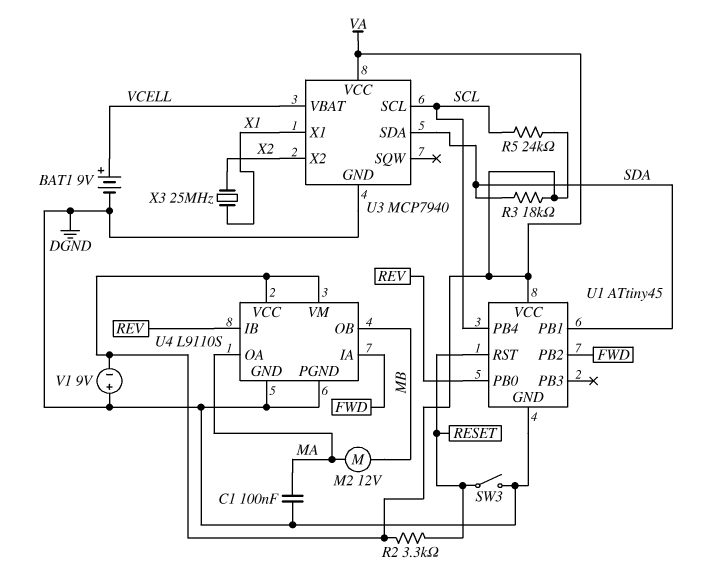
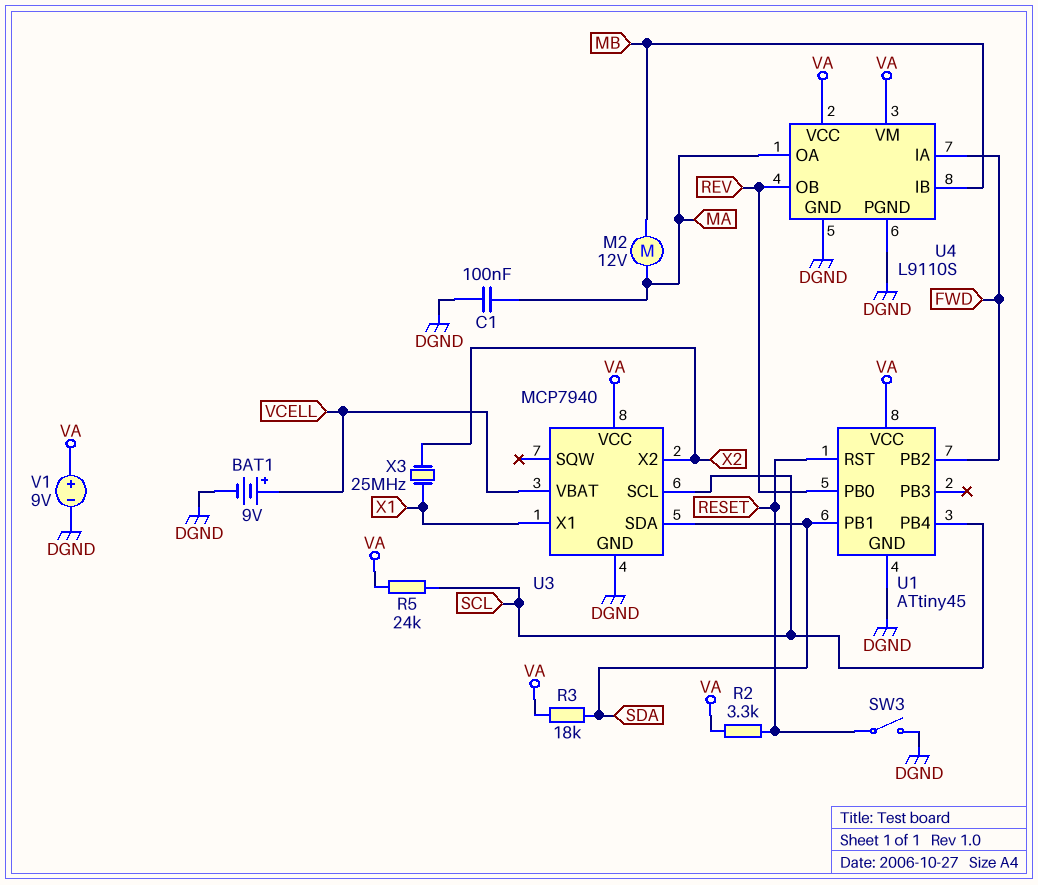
U4 pin IB: REV -> MB
U4 pin OB: MB -> REV
V1: 9V (plus DGND, minus VA) -> 9V (plus VA, minus DGND)

